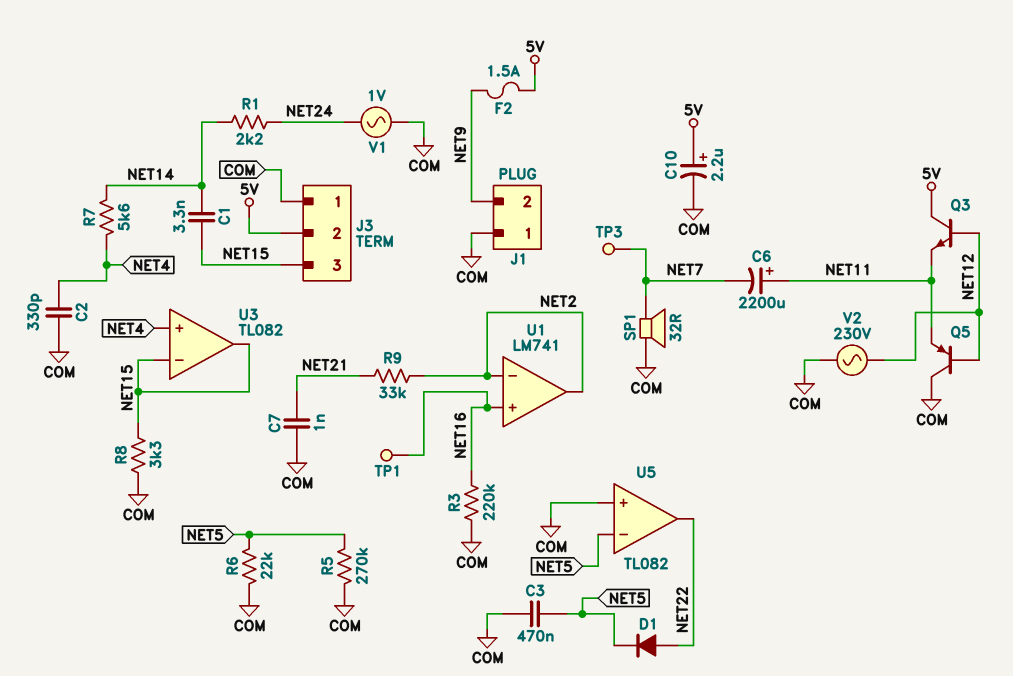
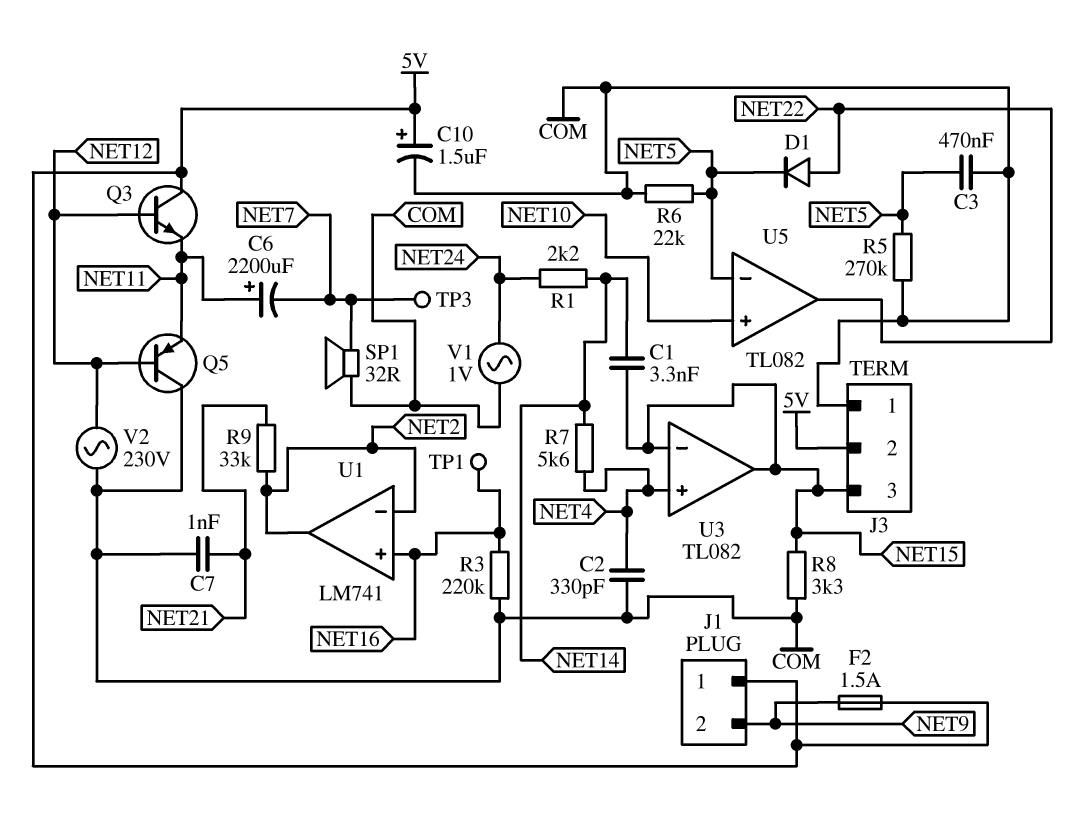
C10: 2.2uF (plus 5V, minus COM) -> 1.5uF (plus 5V, minus COM)
J1 pin 1: COM -> 5V
U5 pin in+: COM -> NET10

